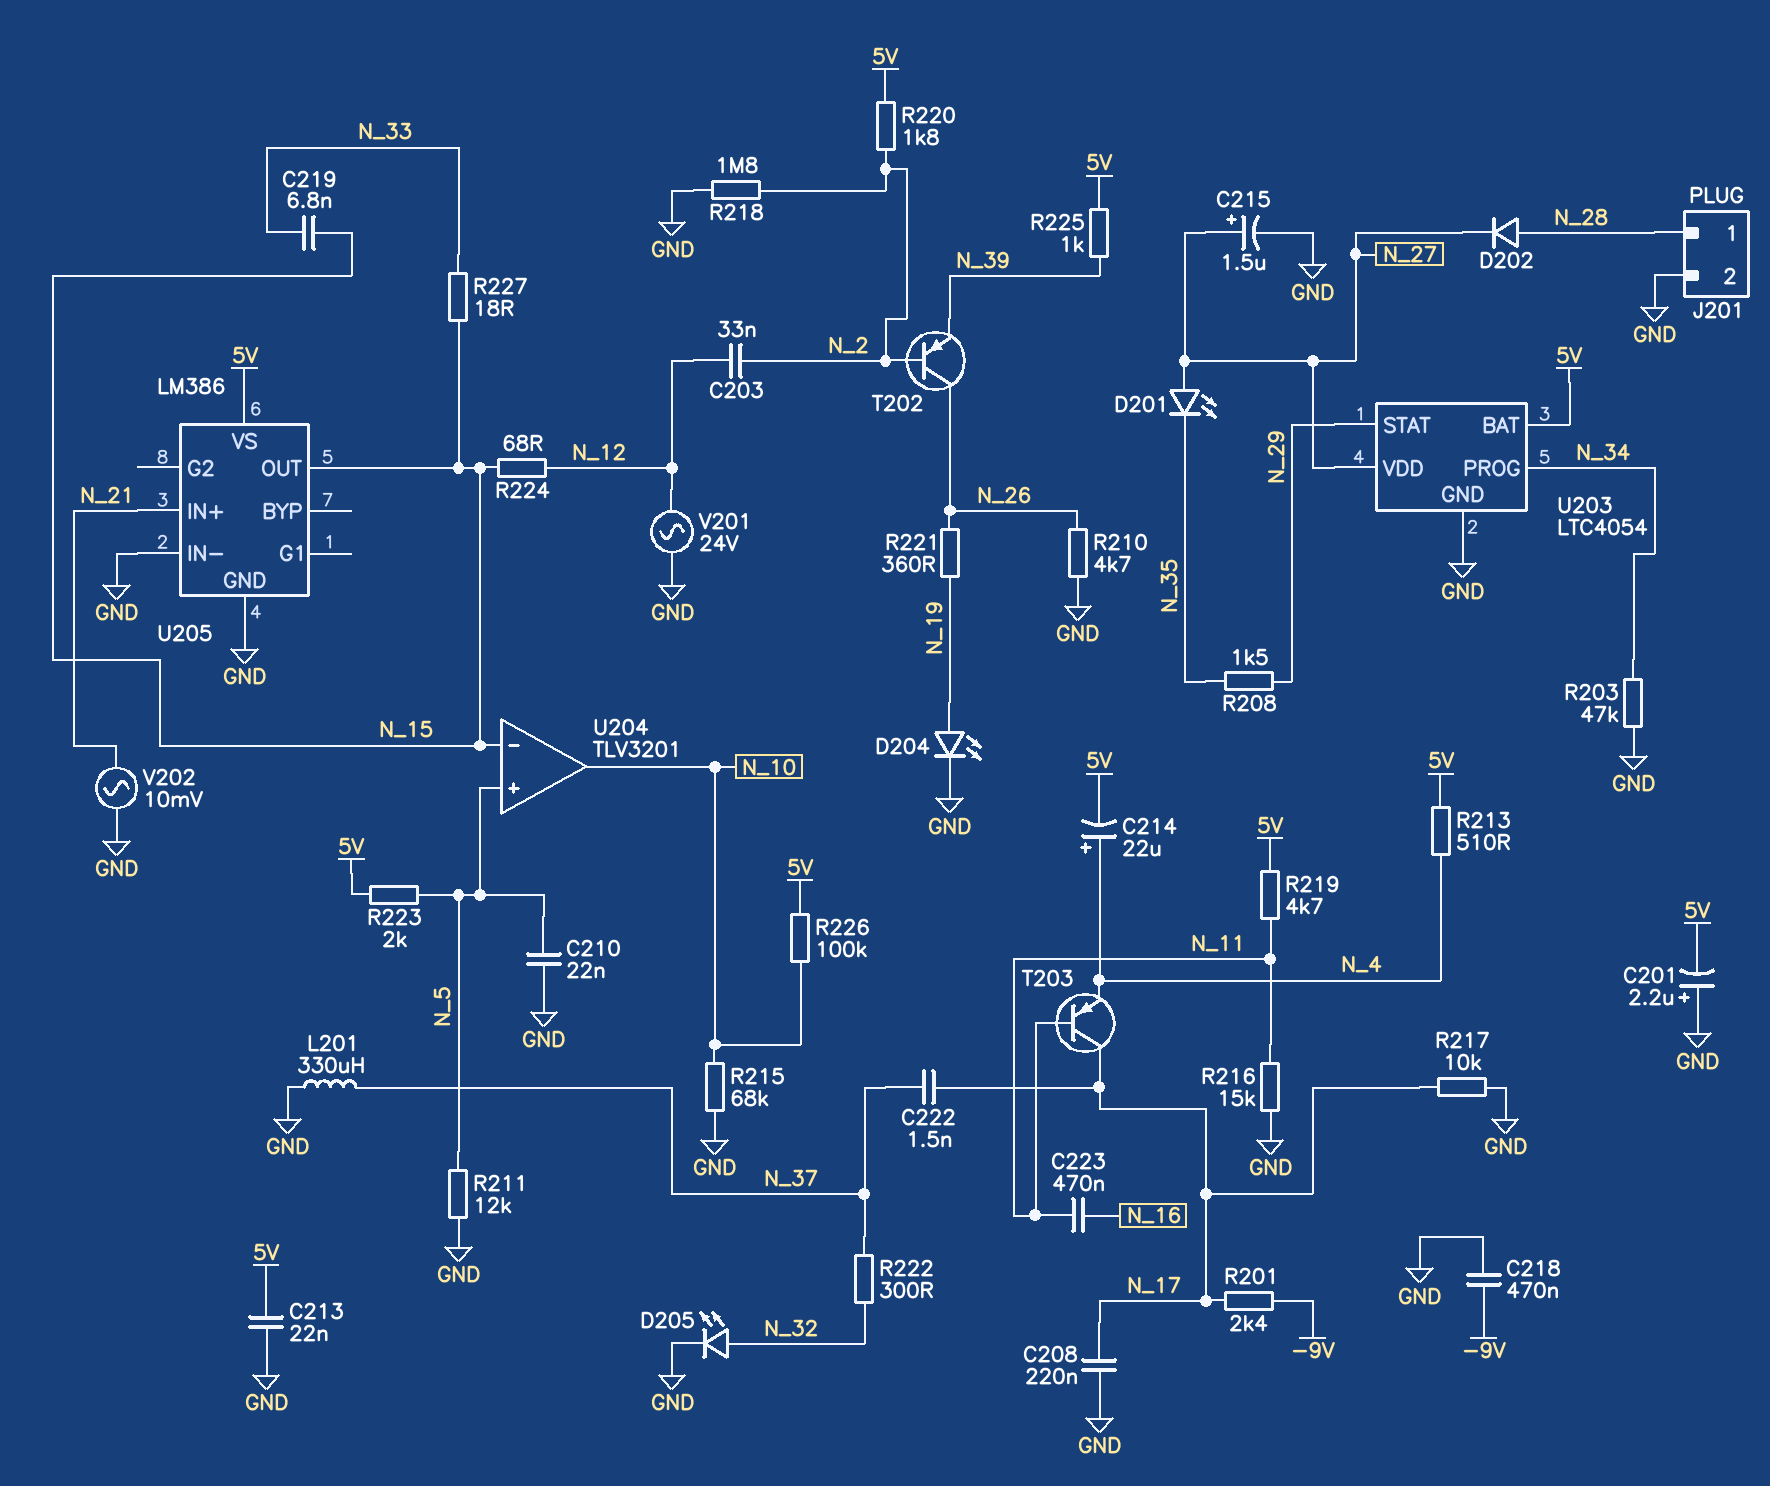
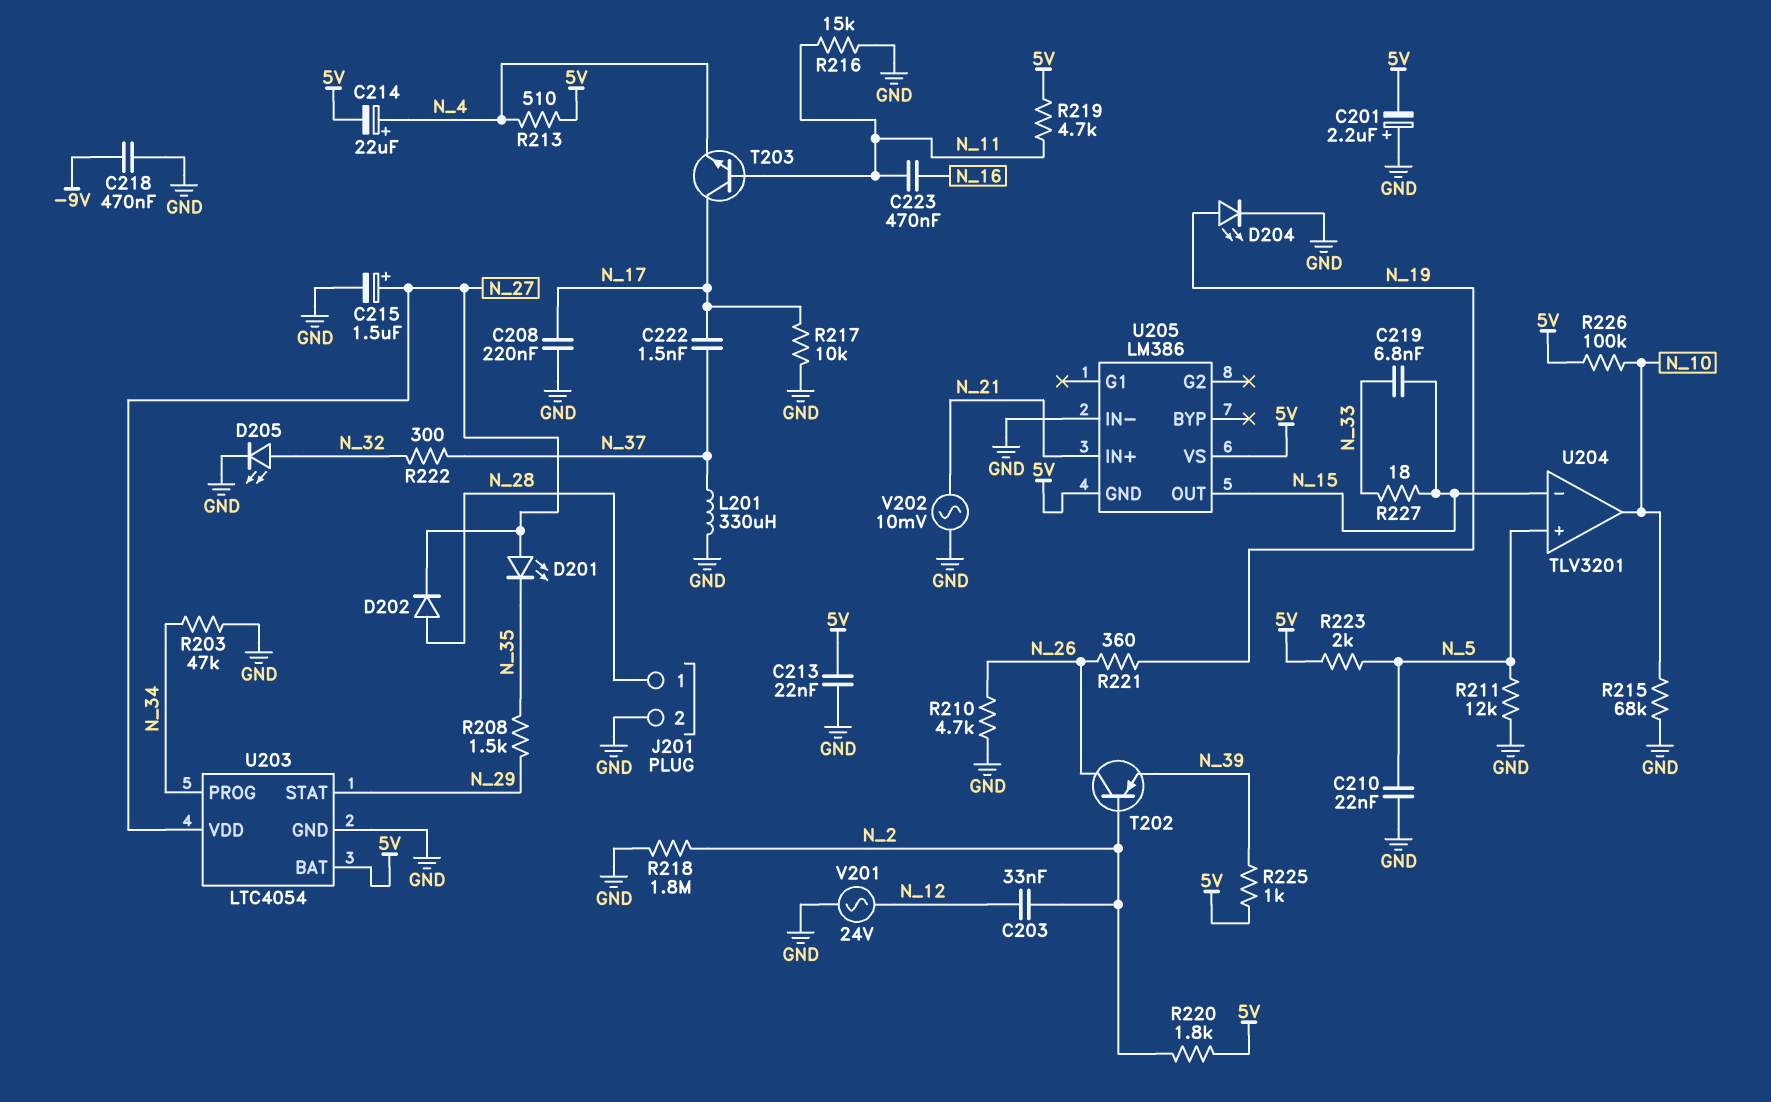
R201: 2.4k (-9V, N_17) -> none
R224: 68 (N_12, N_15) -> none
T203: PNP (B N_11, C N_17, E N_4) -> NPN (B N_11, C N_17, E N_4)
U205 pin GND: GND -> 5V

